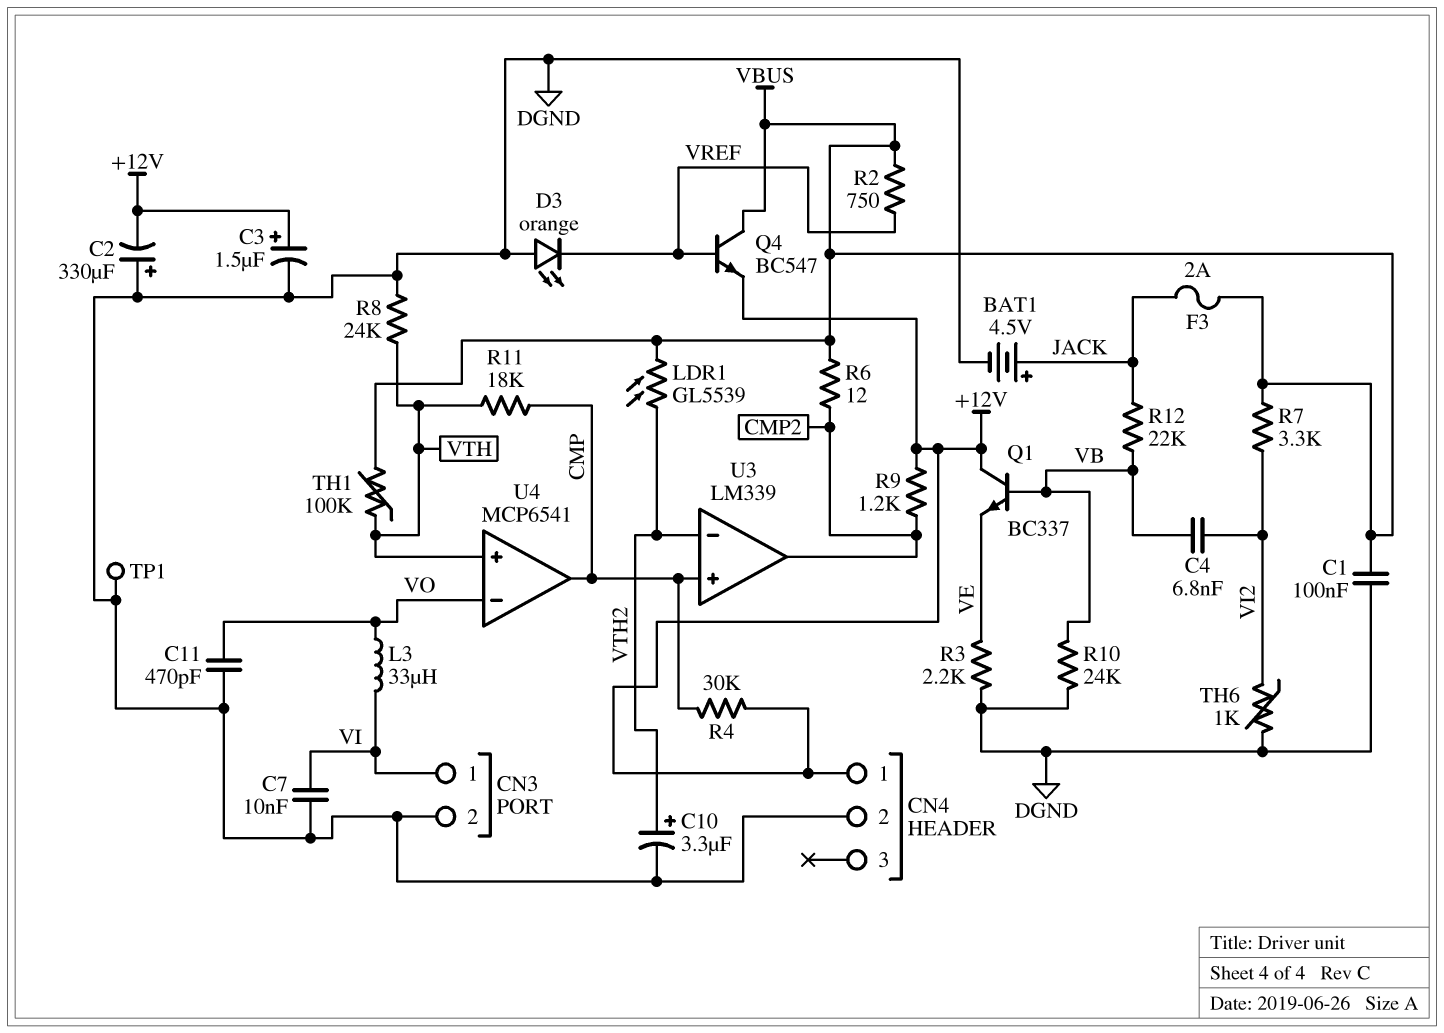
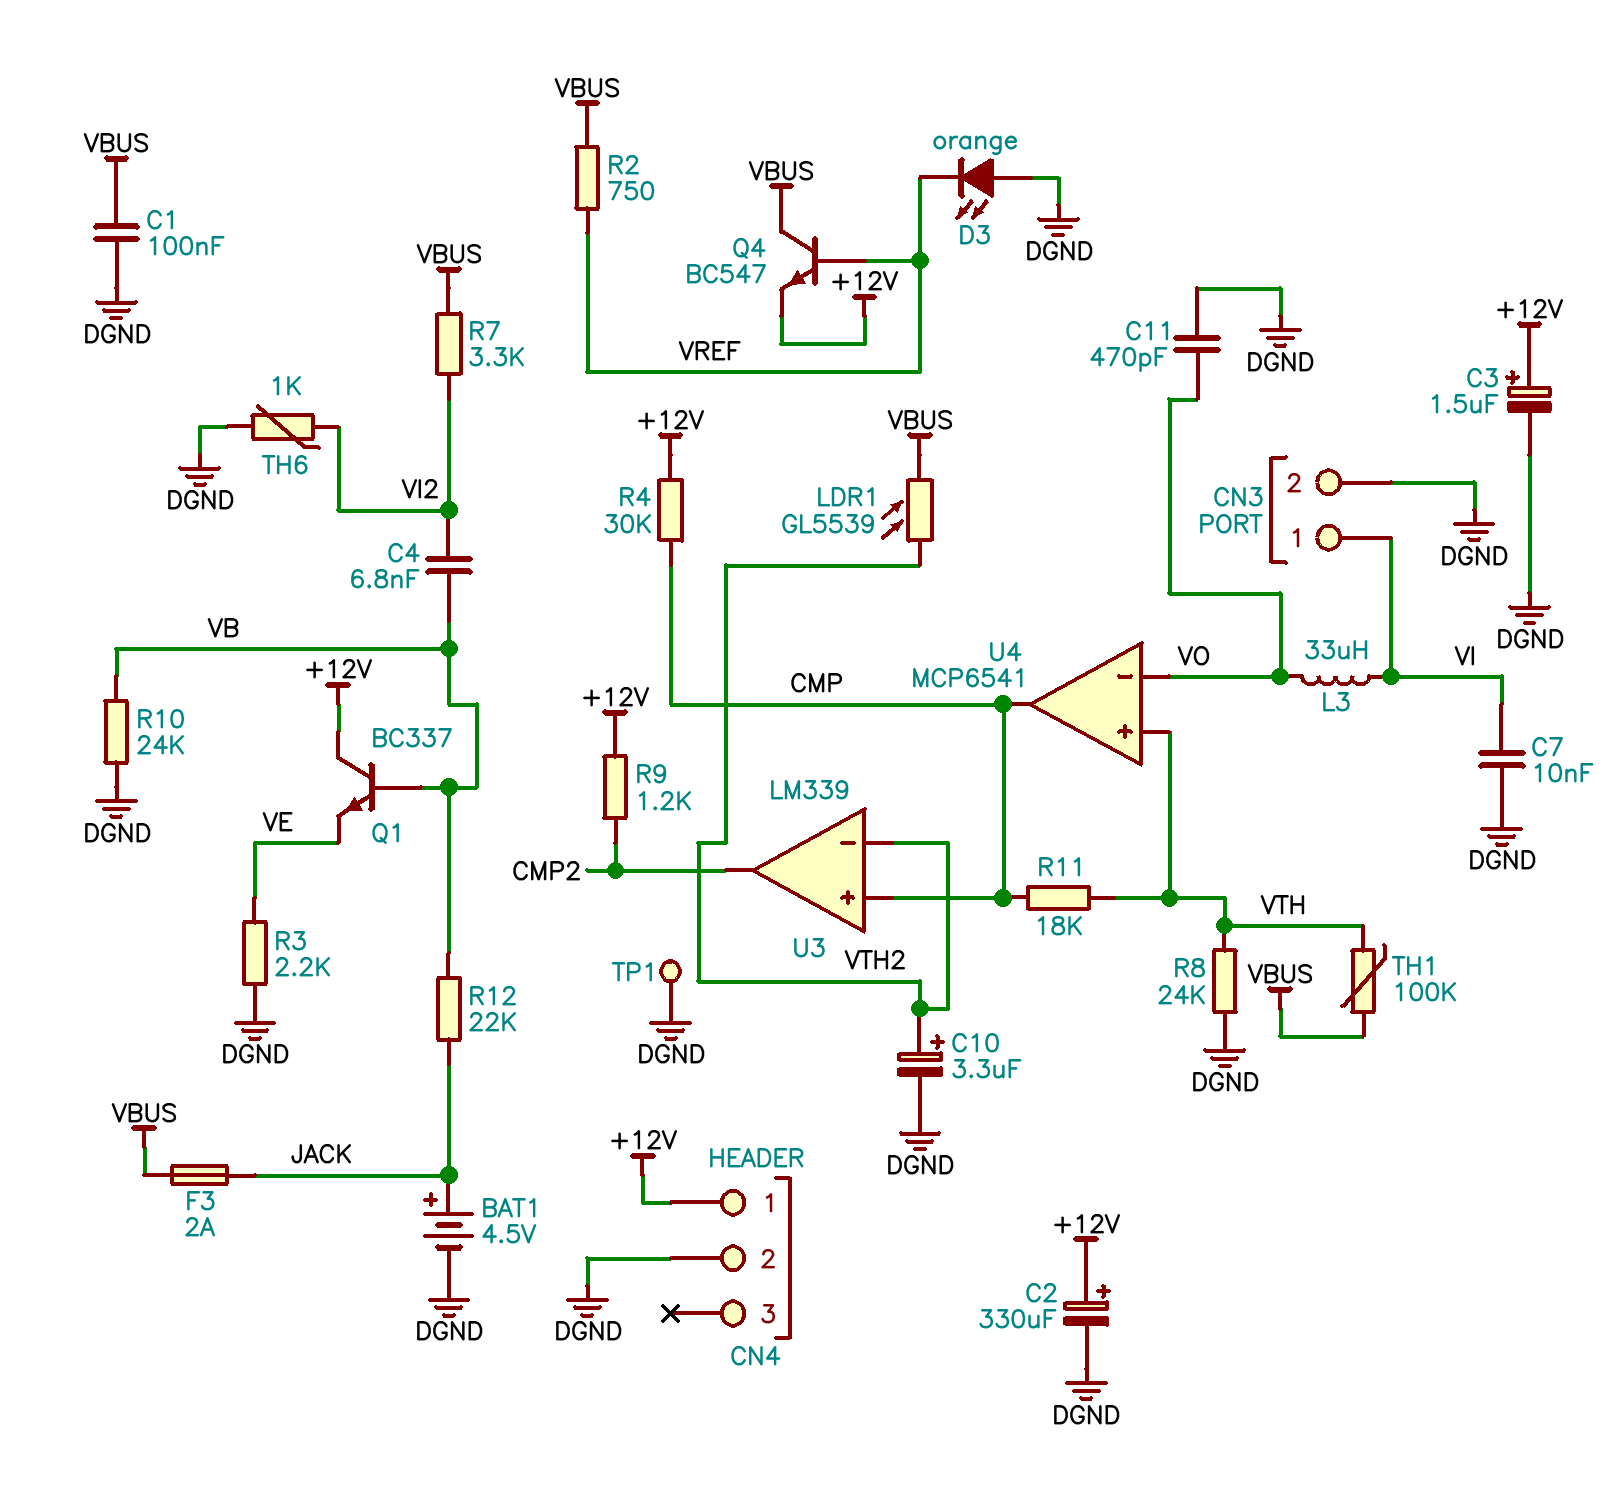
C2: 330uF (plus DGND, minus +12V) -> 330uF (plus +12V, minus DGND)
R6: 12 (CMP2, VBUS) -> none

